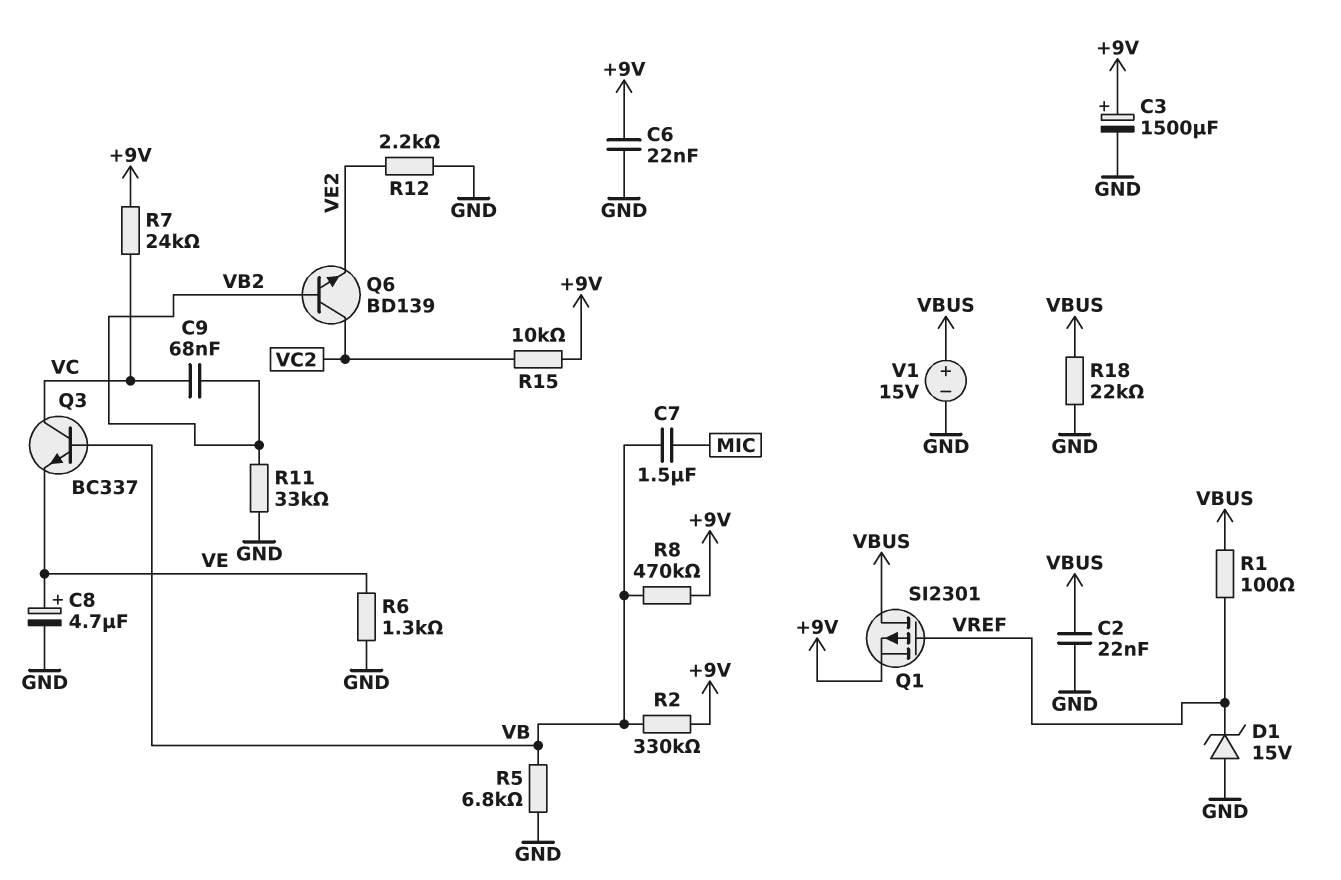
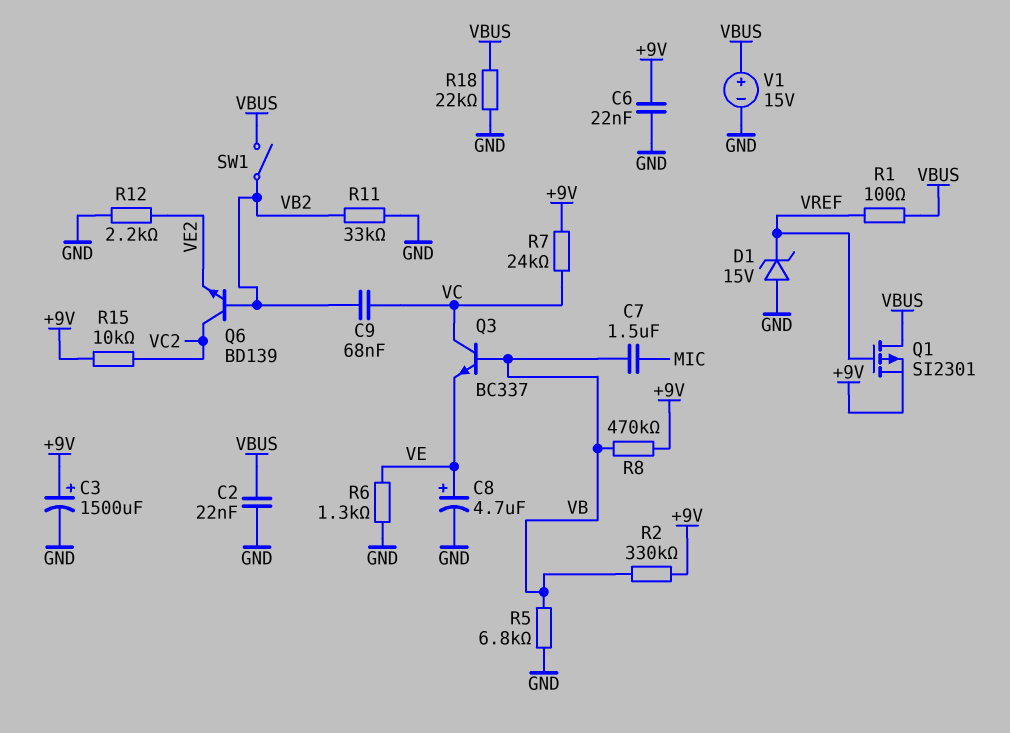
SW1: none -> switch (VB2, VBUS)

